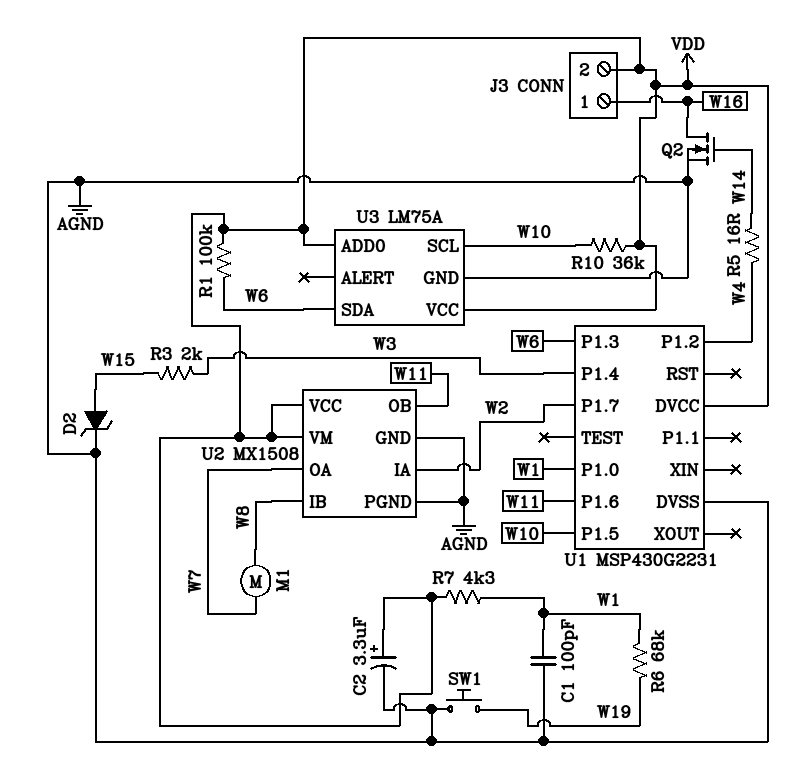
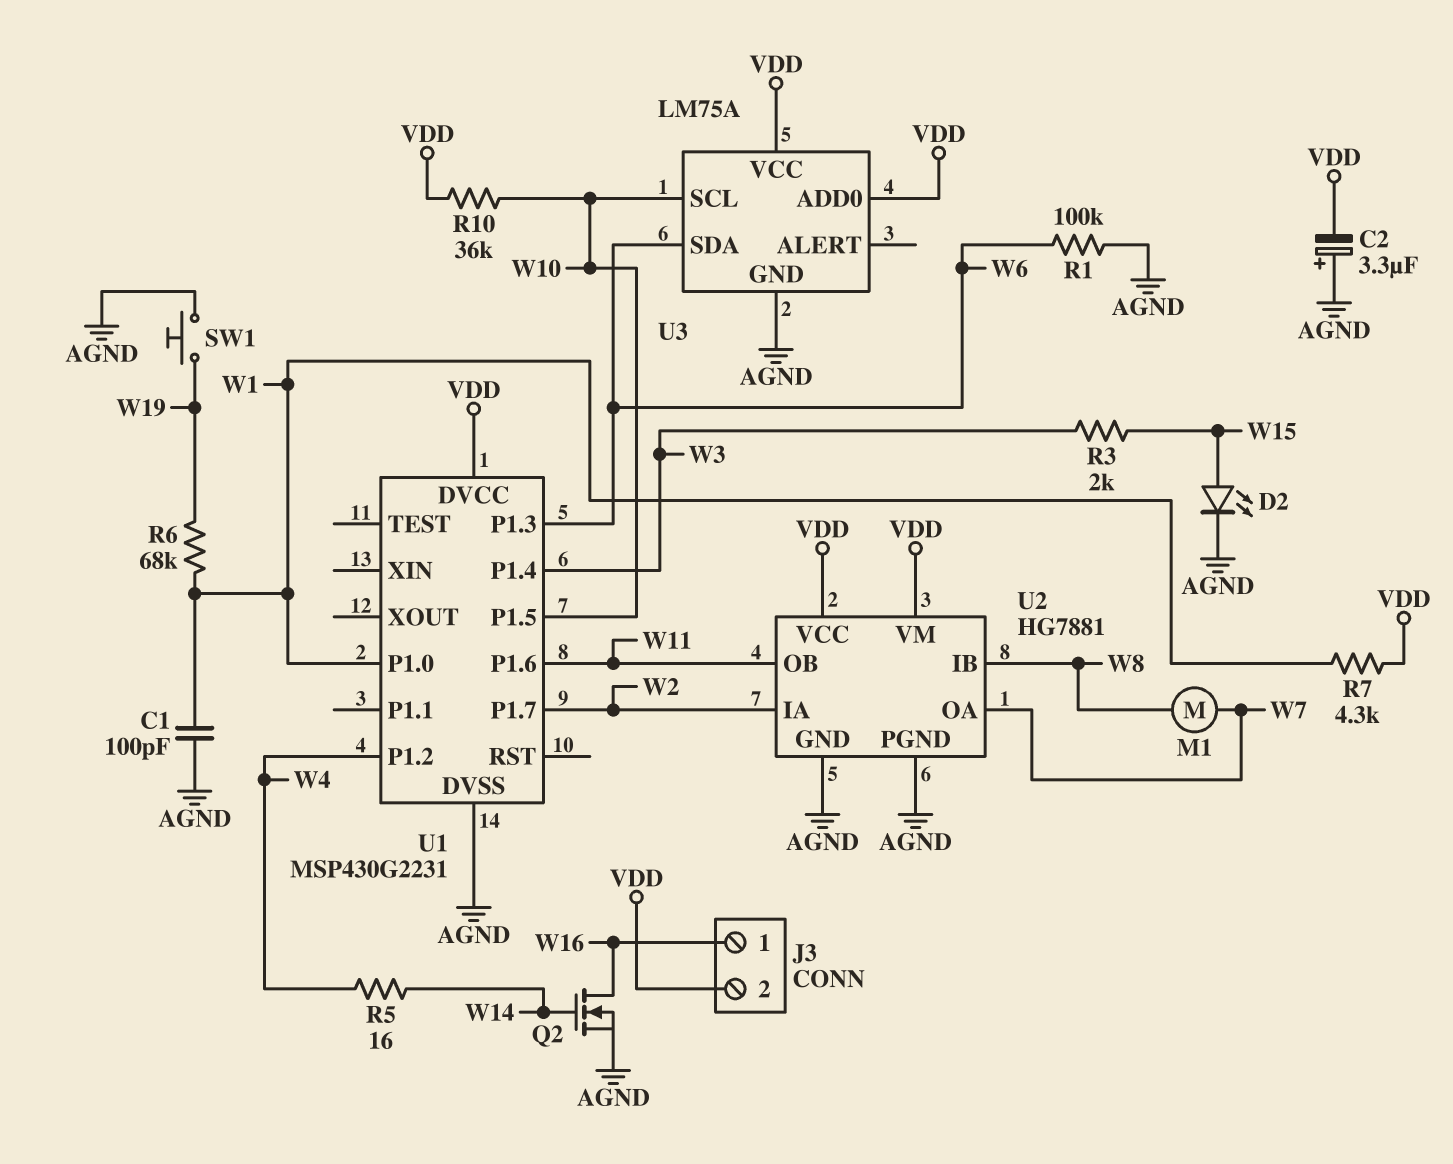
C2: 3.3uF (plus VDD, minus AGND) -> 3.3uF (plus AGND, minus VDD)
D2: zener (A W15, K AGND) -> LED (A W15, K AGND)
R1: 100k (VDD, W6) -> 100k (AGND, W6)
U2: MX1508 -> HG7881

